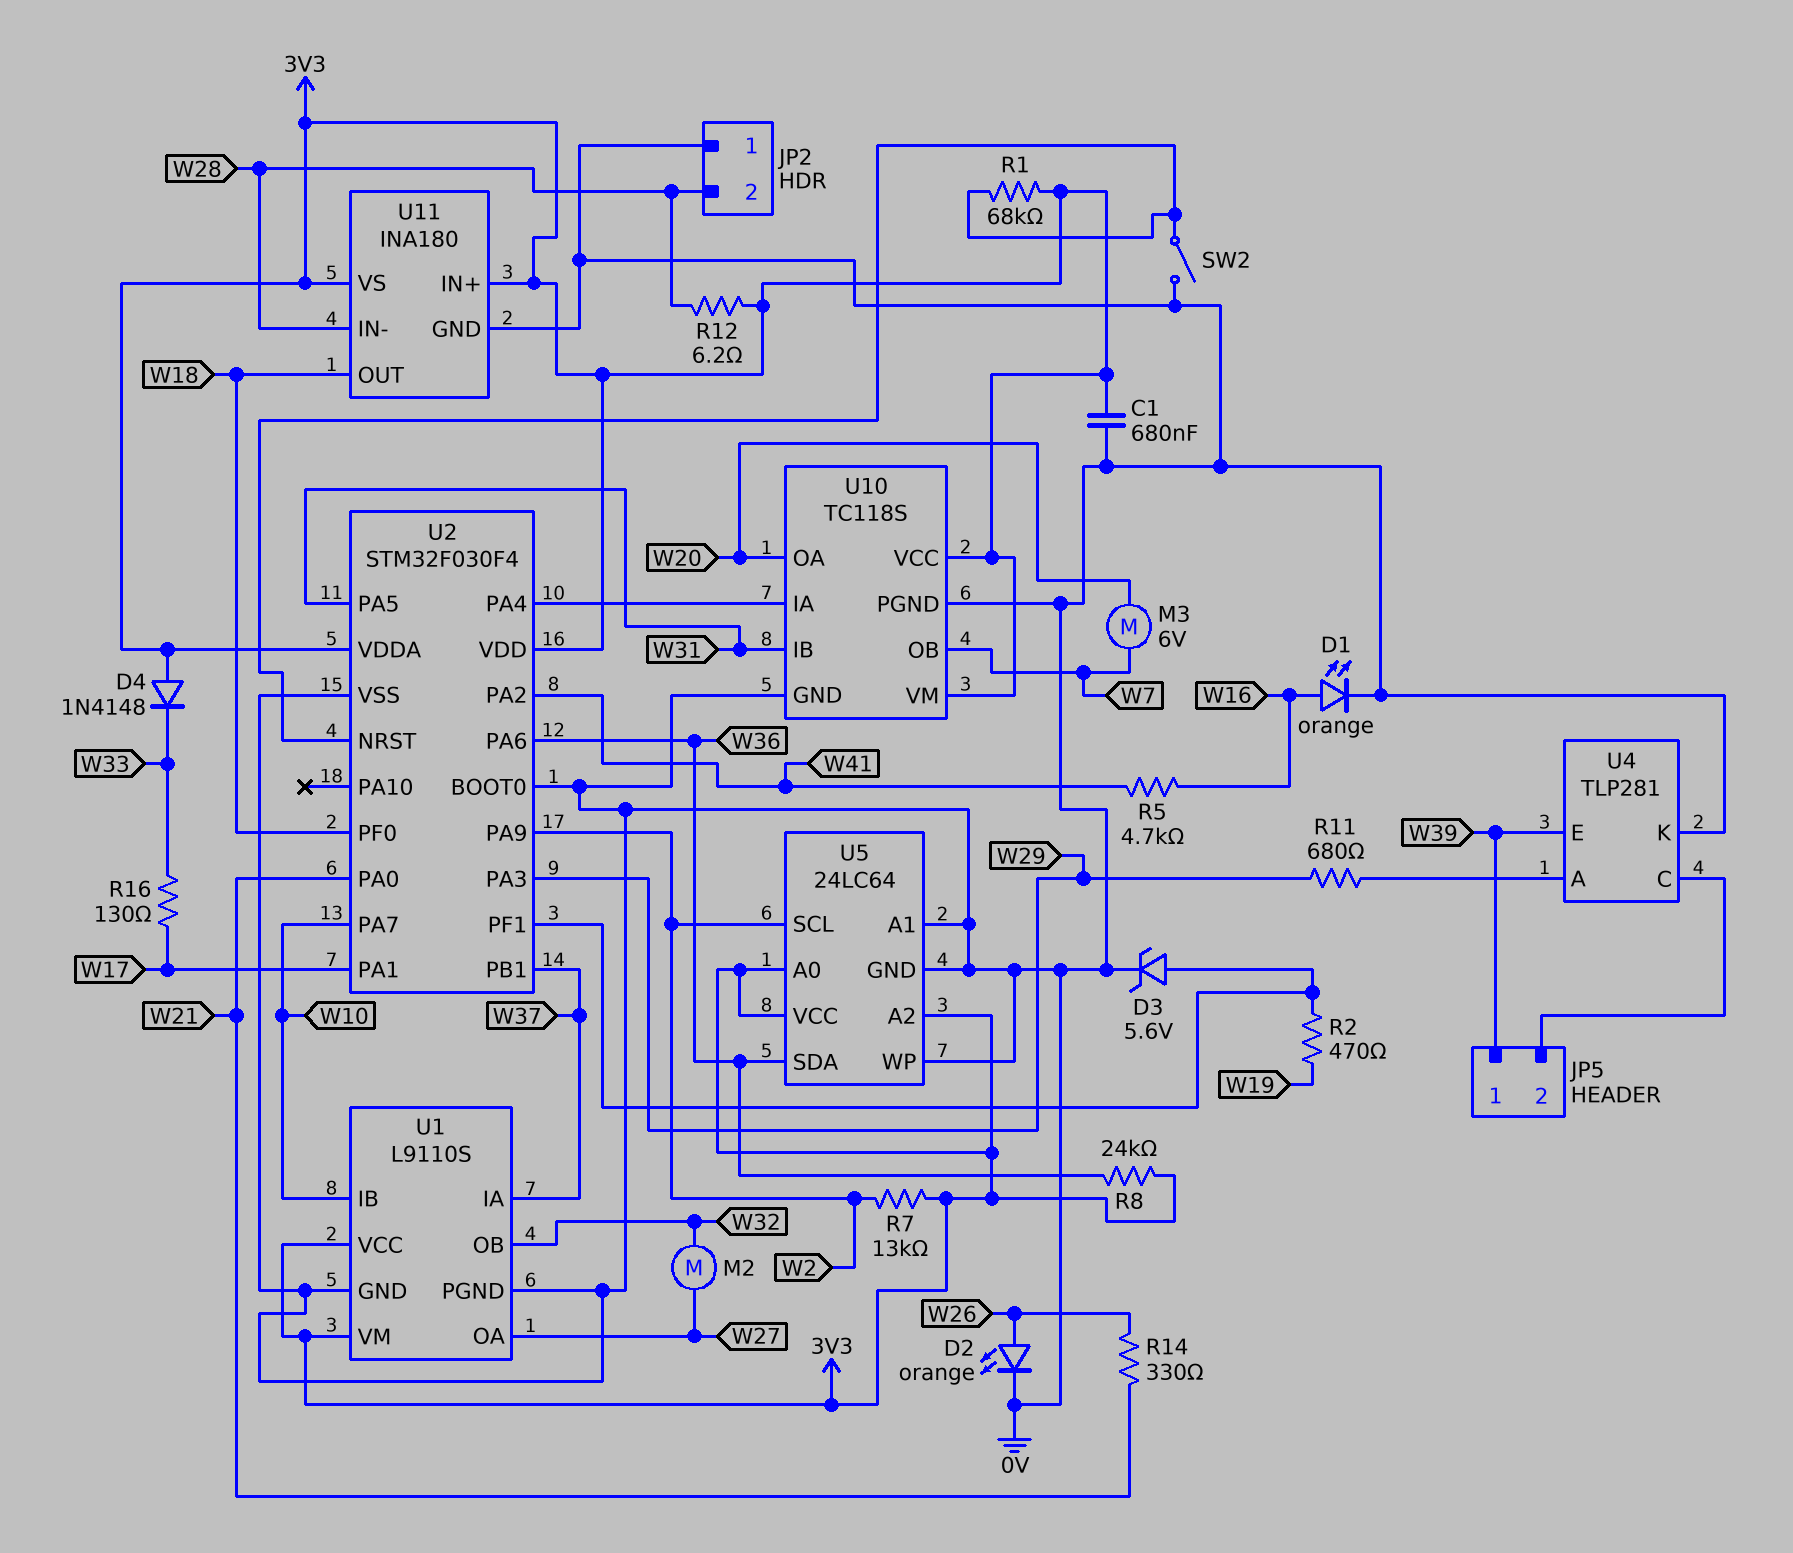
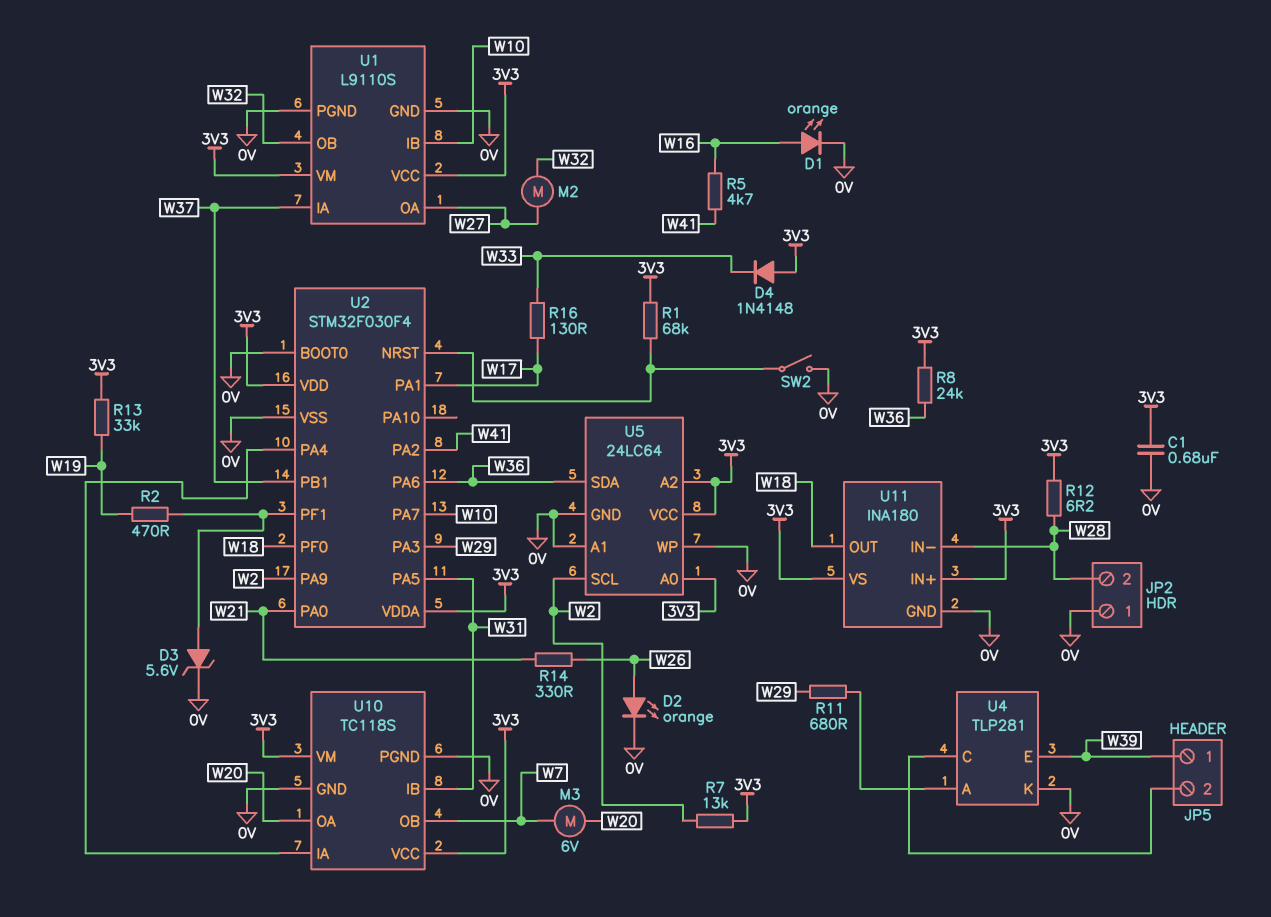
R13: none -> 33k (3V3, W19)

